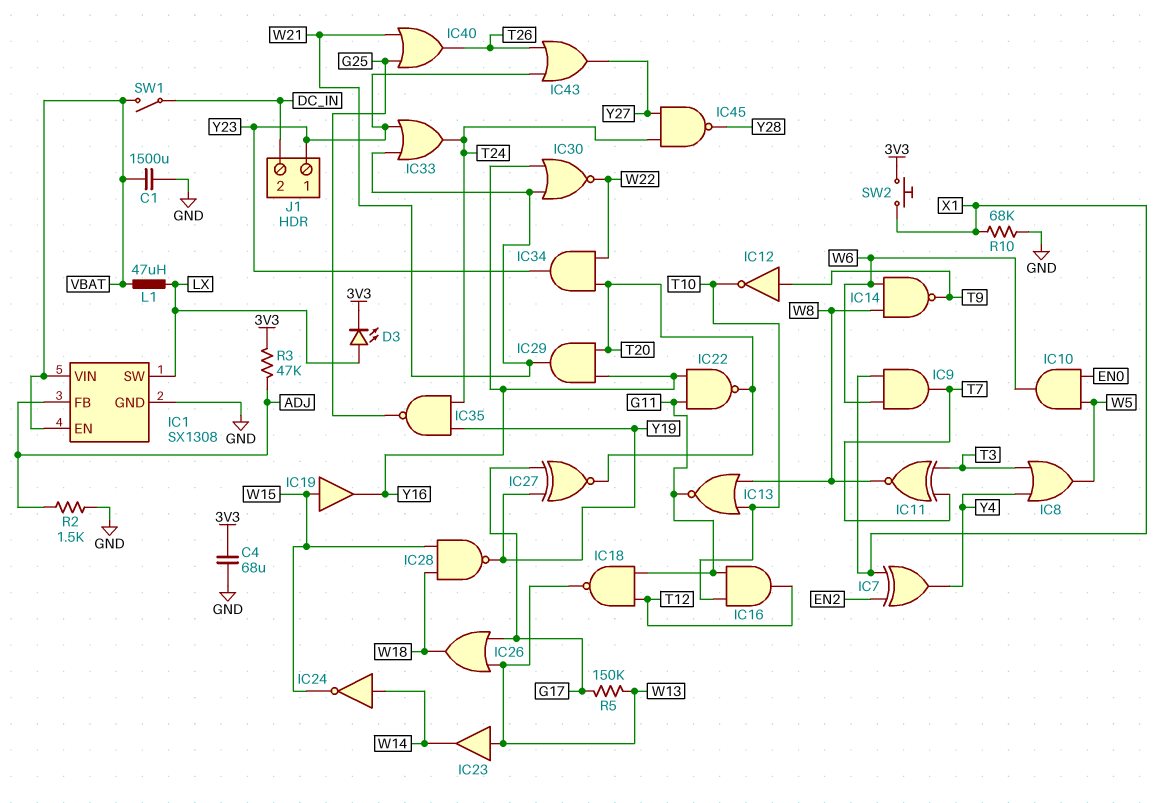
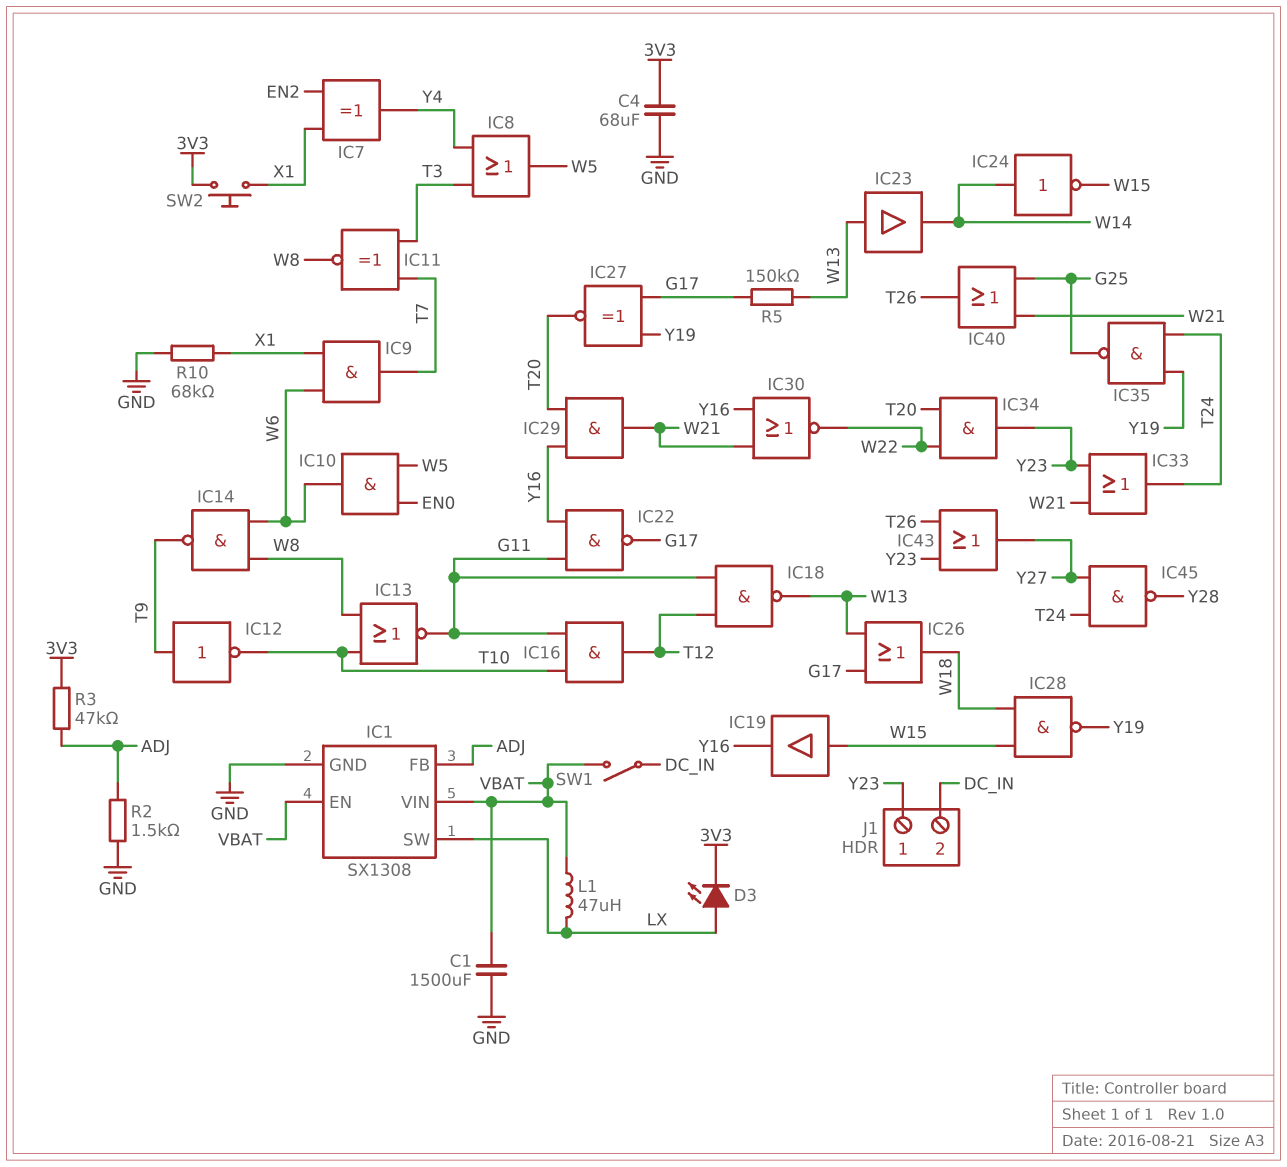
IC22: NAND (in G11, in Y16, out T20) -> NAND (in G11, in Y16, out G17)

